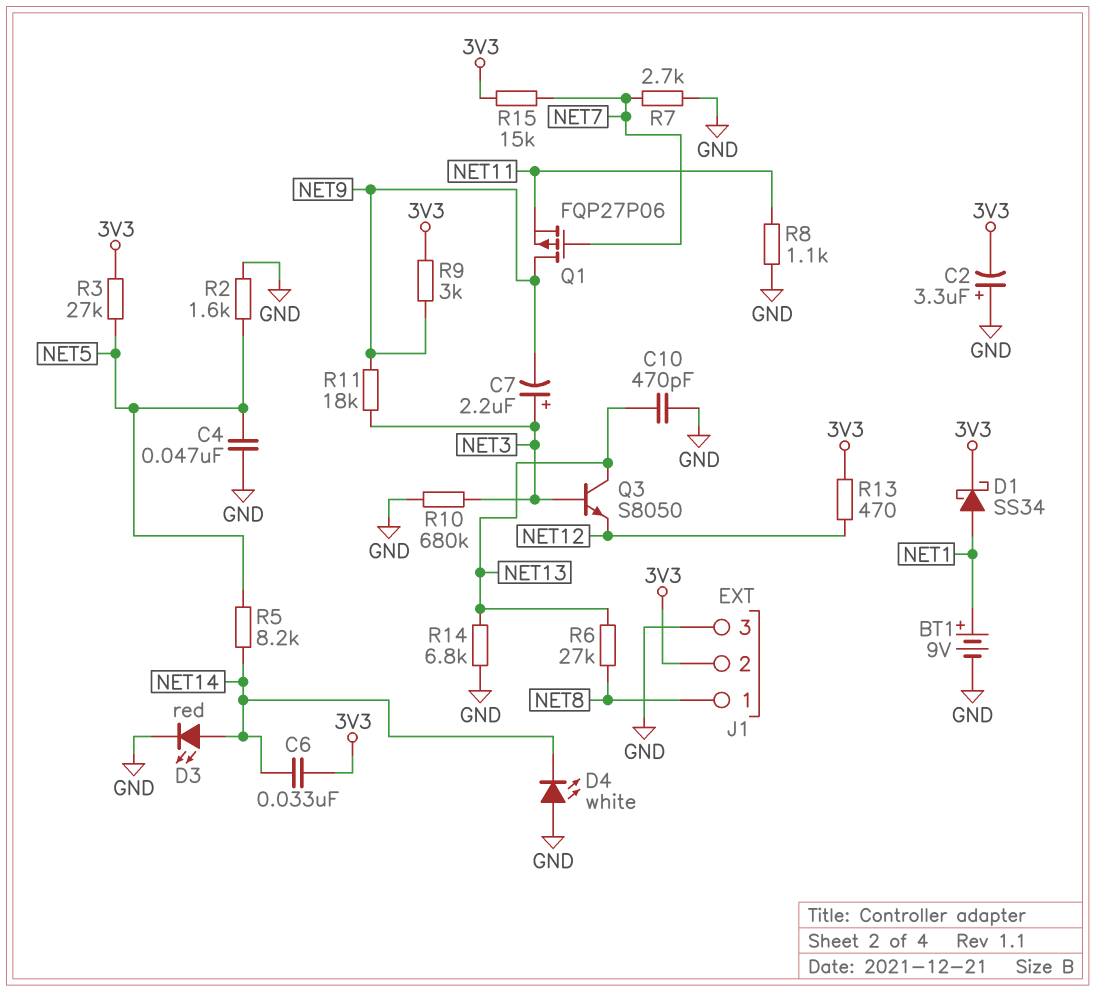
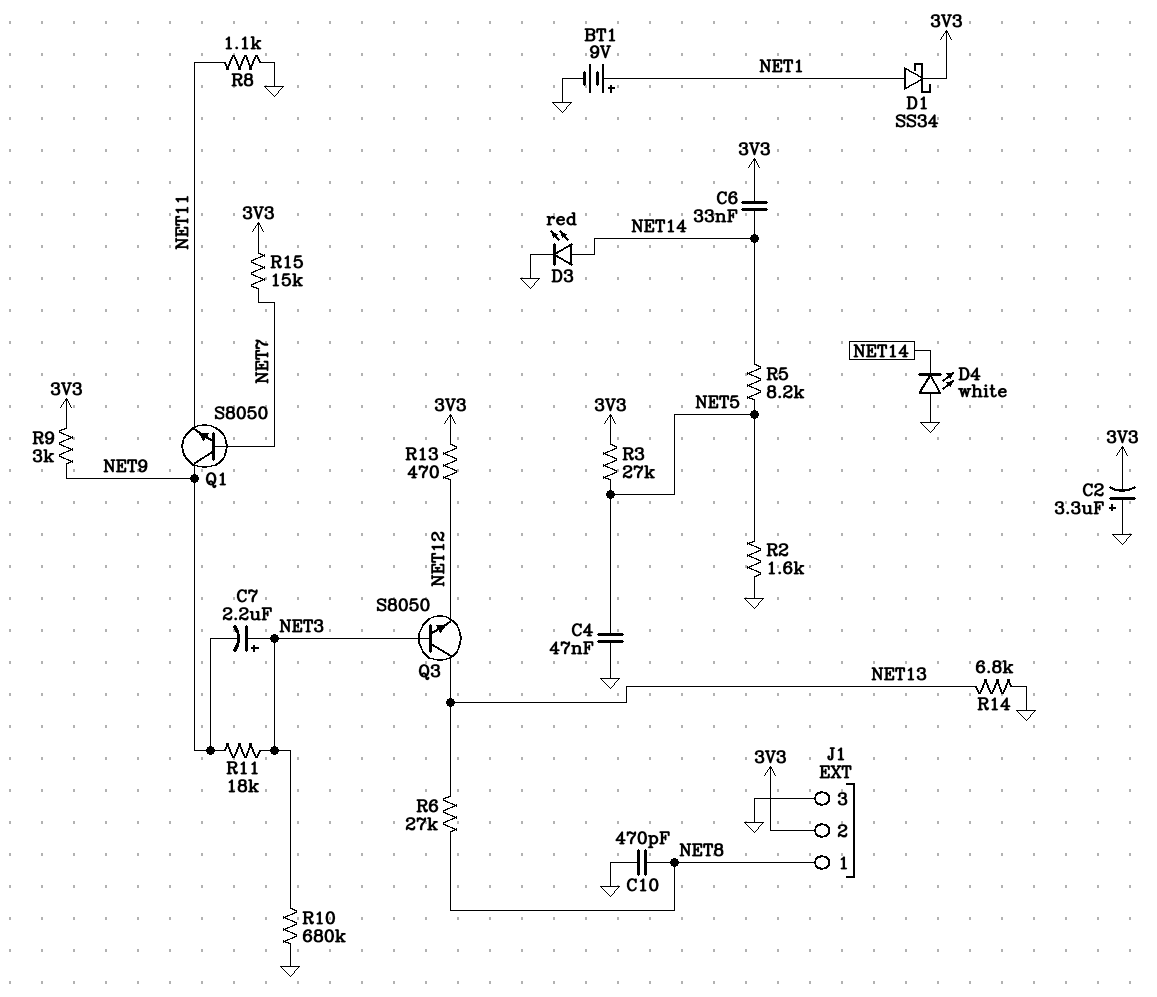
C10: 470pF (GND, NET13) -> 470pF (GND, NET8)
Q1: PMOS FQP27P06 (G NET7, D NET9, S NET11) -> NPN S8050 (B NET7, C NET9, E NET11)
R7: 2.7k (GND, NET7) -> none

